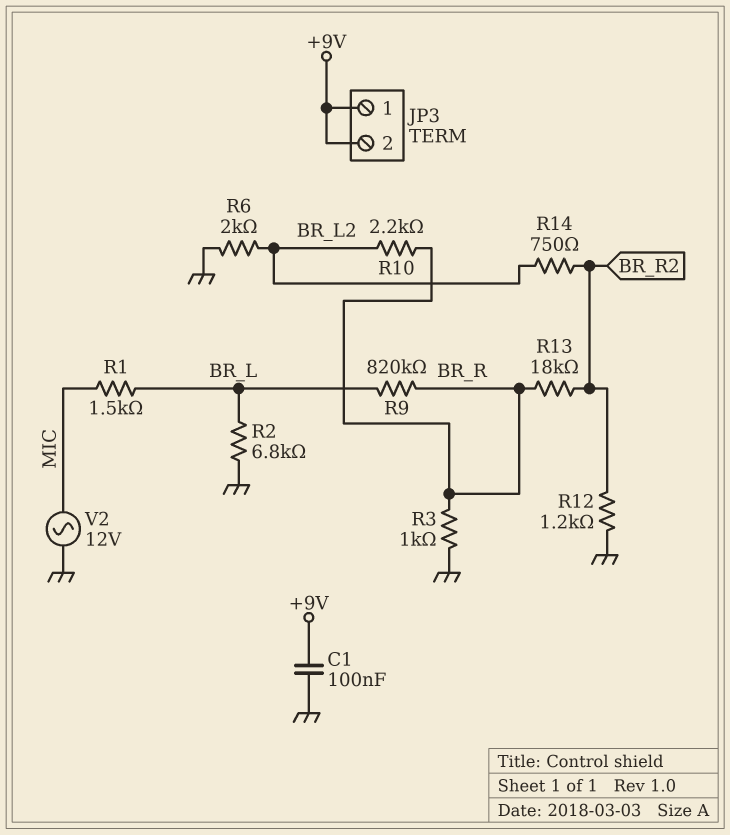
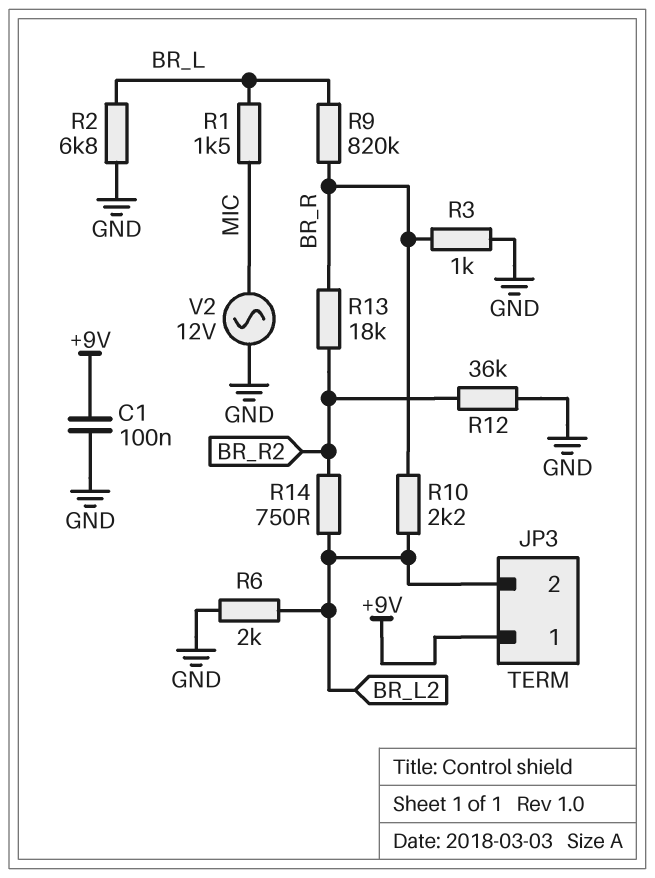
JP3 pin 2: +9V -> BR_L2
R12: 1.2k (BR_R2, GND) -> 36k (BR_R2, GND)

